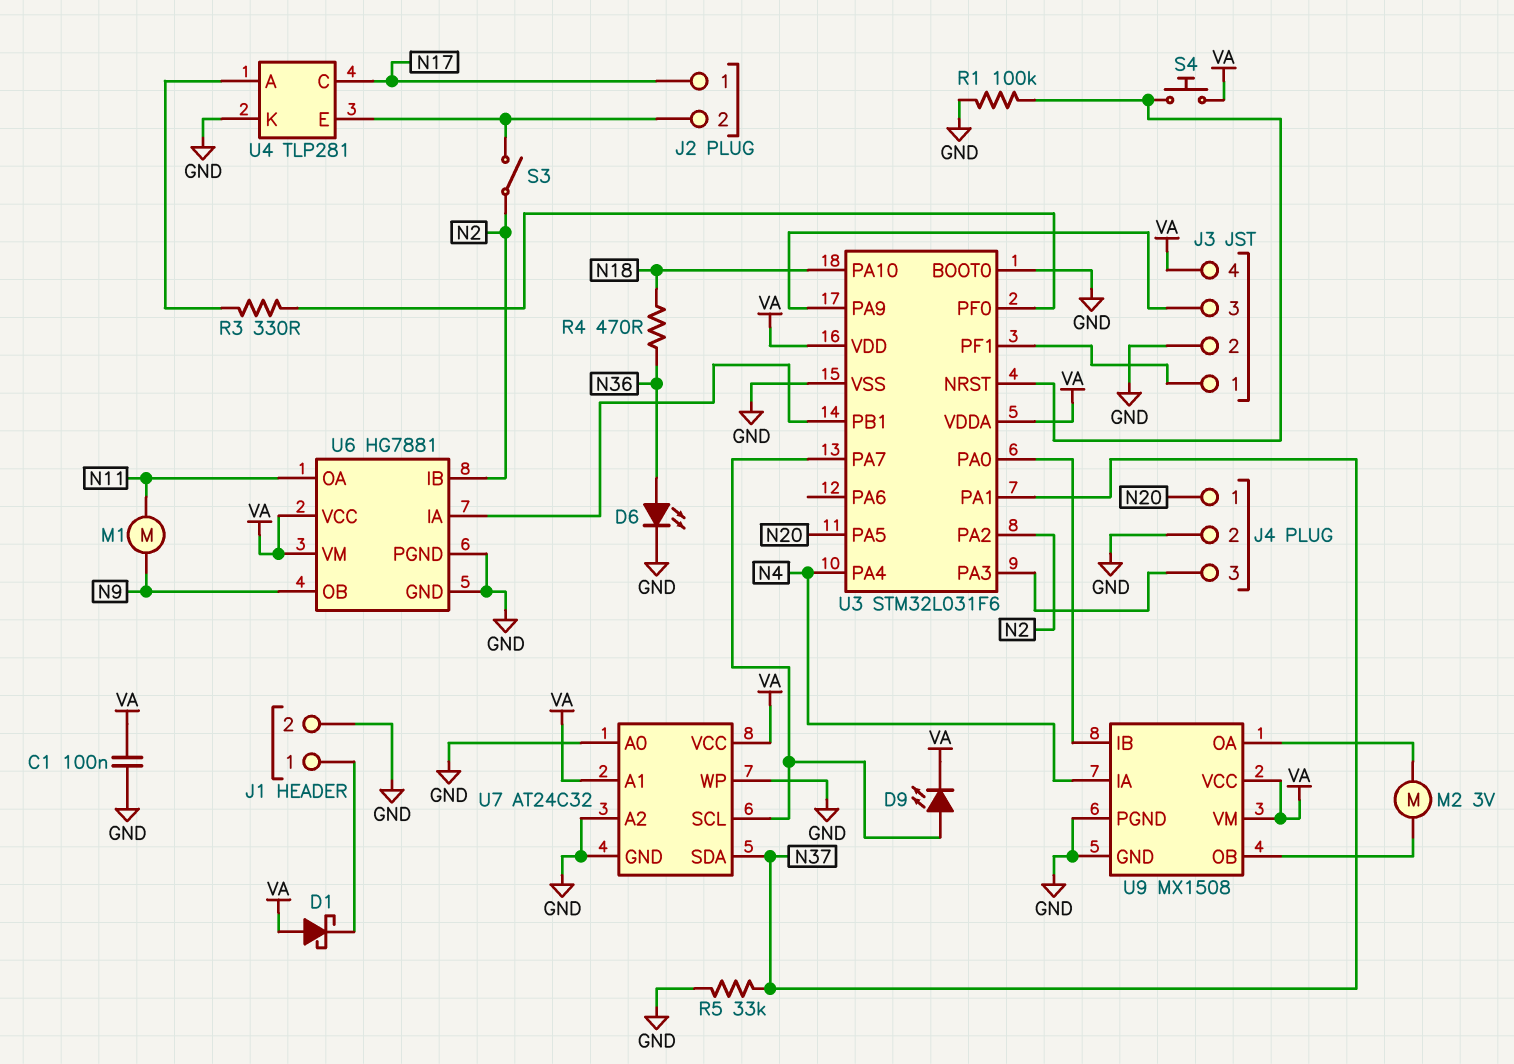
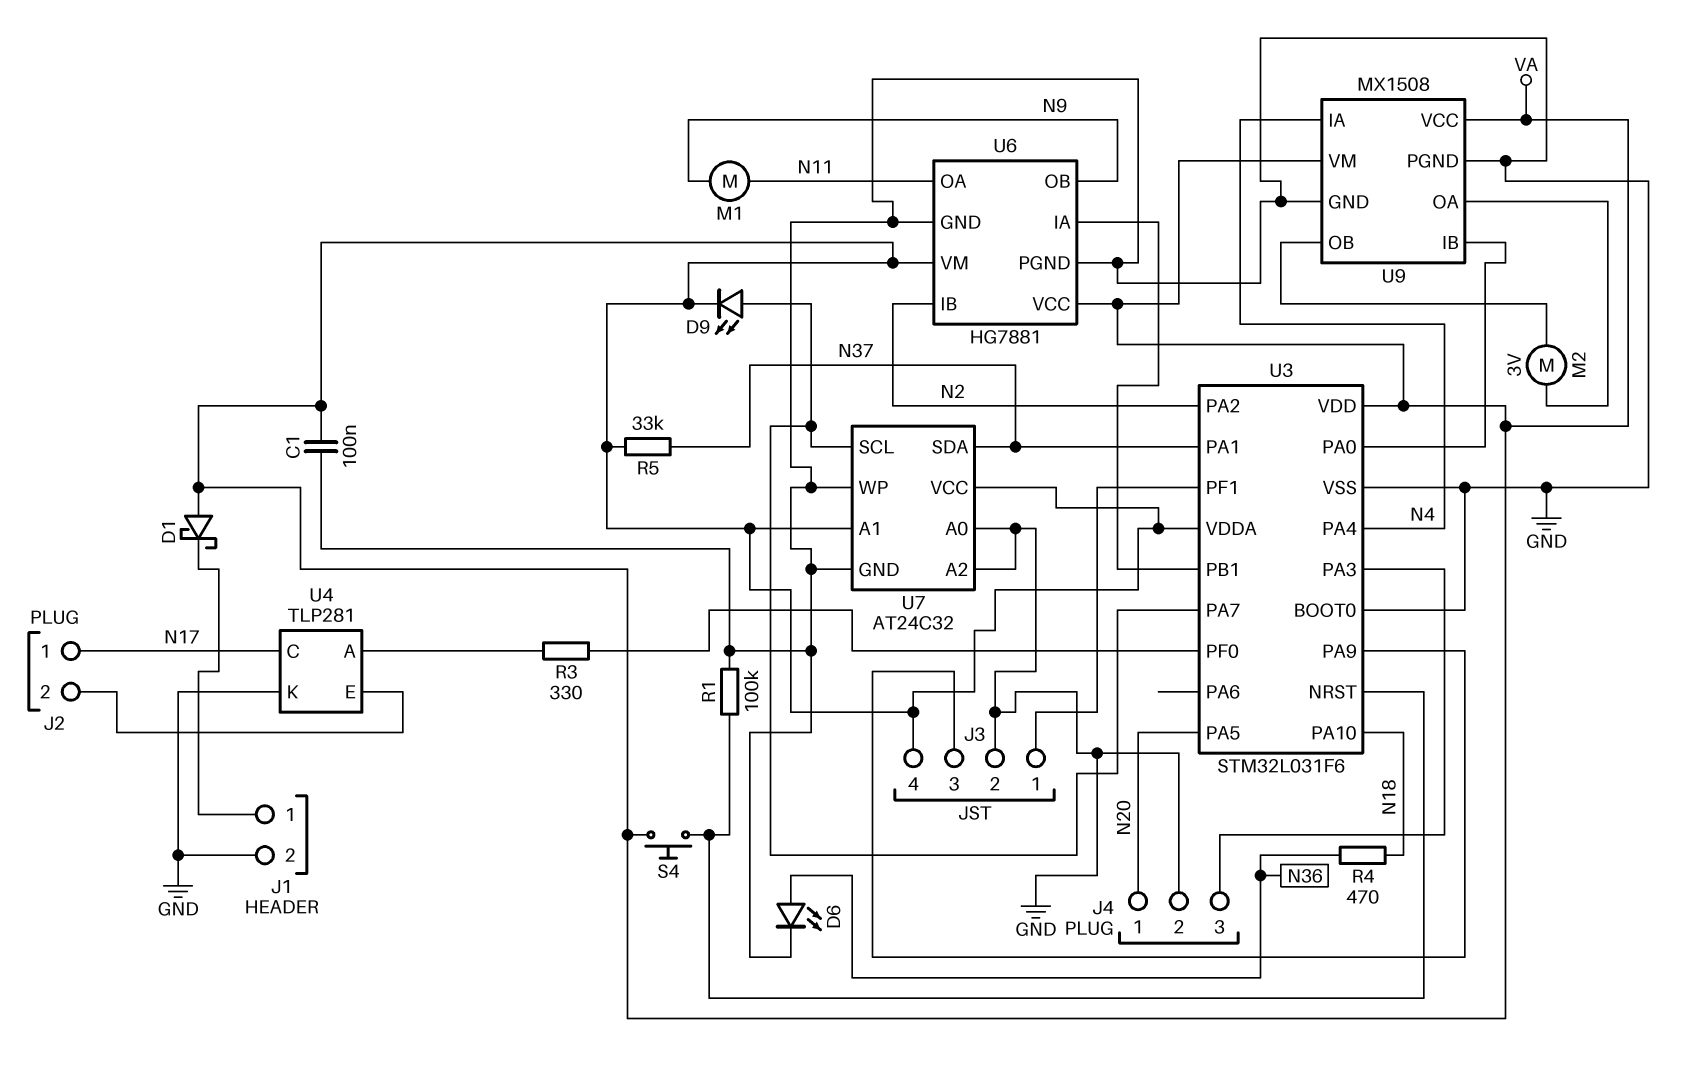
R5: 33k (GND, N37) -> 33k (N37, VA)
S3: switch (J2/2, N2) -> none

